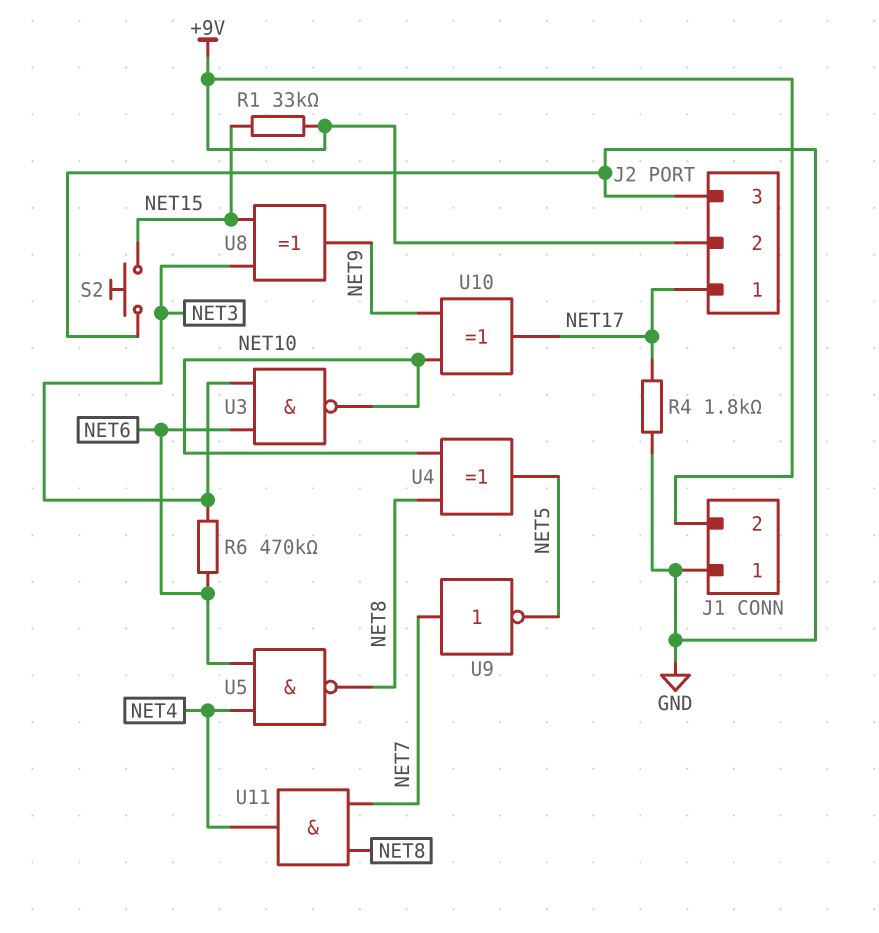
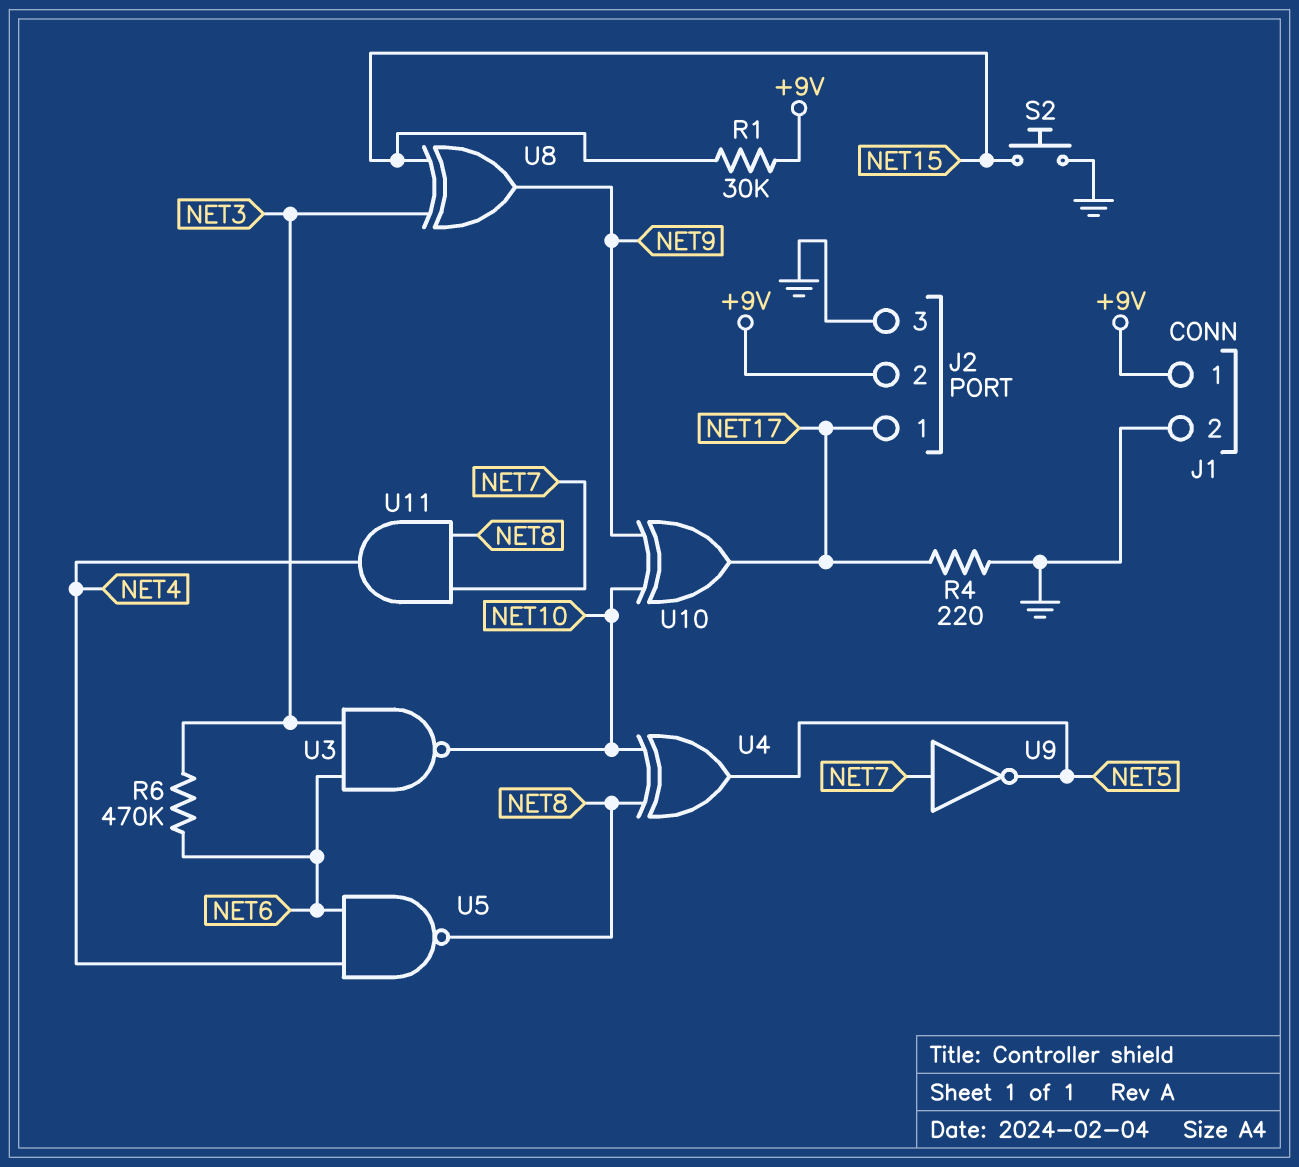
J1 pin 1: GND -> +9V
J1 pin 2: +9V -> GND
R1: 33k (+9V, NET15) -> 30k (+9V, NET15)
R4: 1.8k (GND, NET17) -> 220 (GND, NET17)

